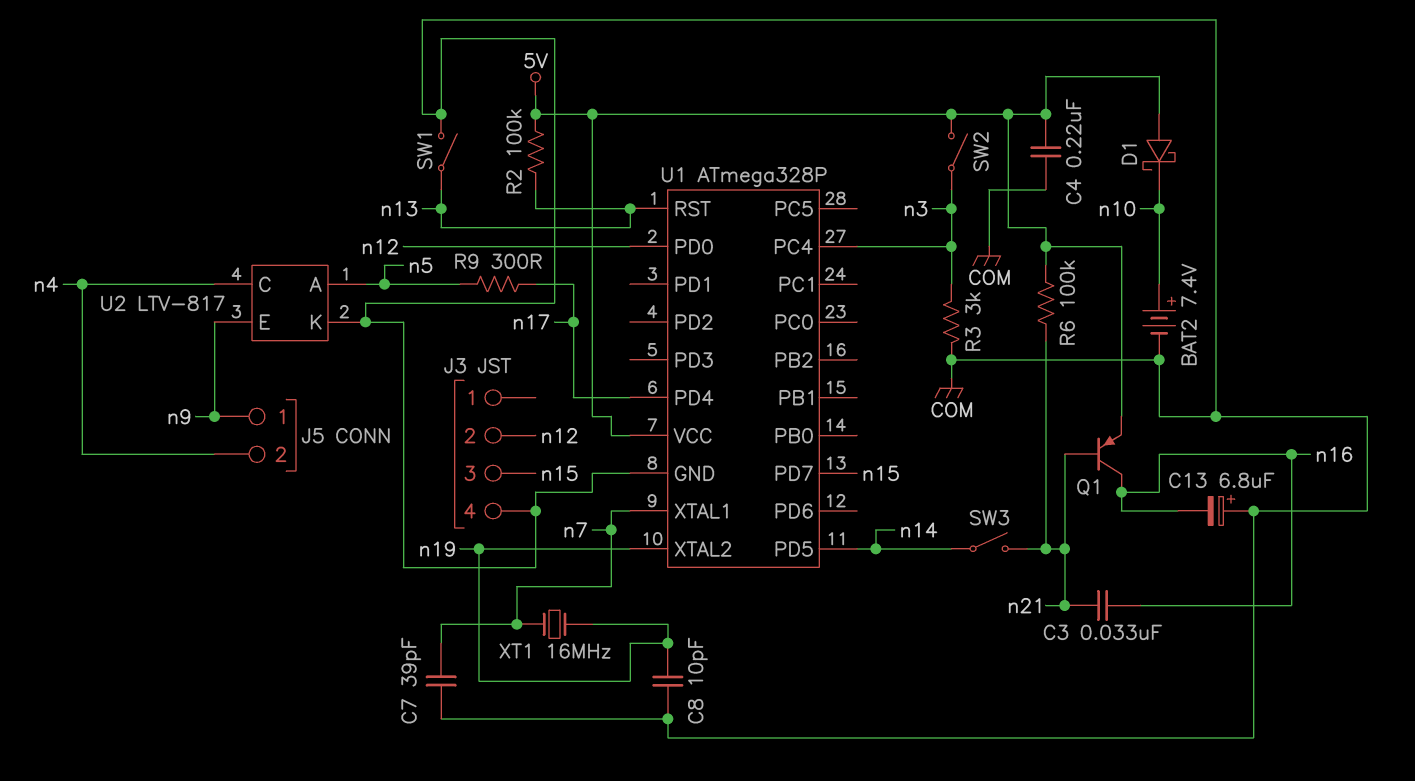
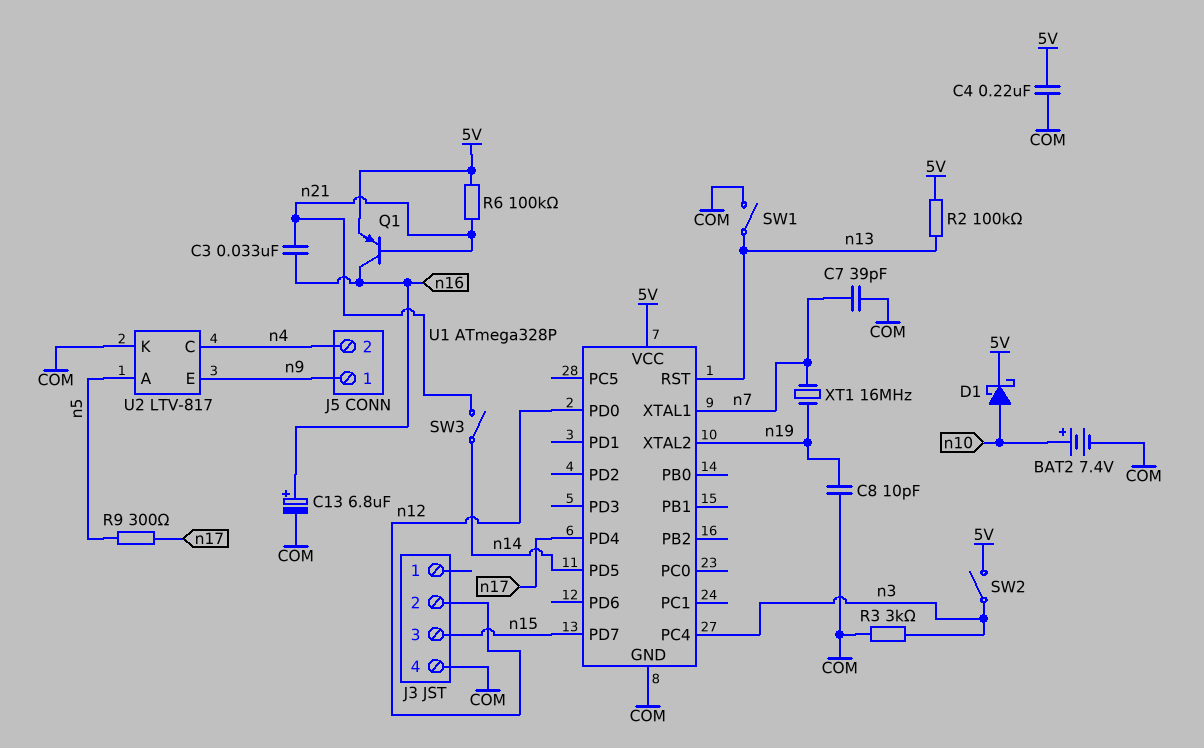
C13: 6.8uF (plus COM, minus n16) -> 6.8uF (plus n16, minus COM)
D1: schottky (A 5V, K n10) -> schottky (A n10, K 5V)

